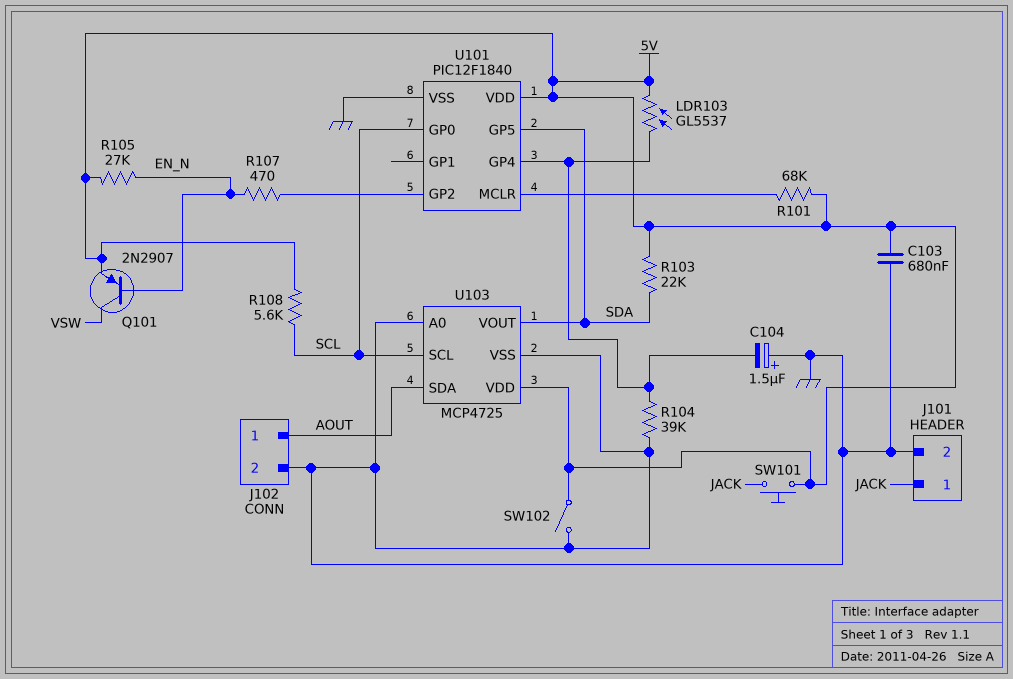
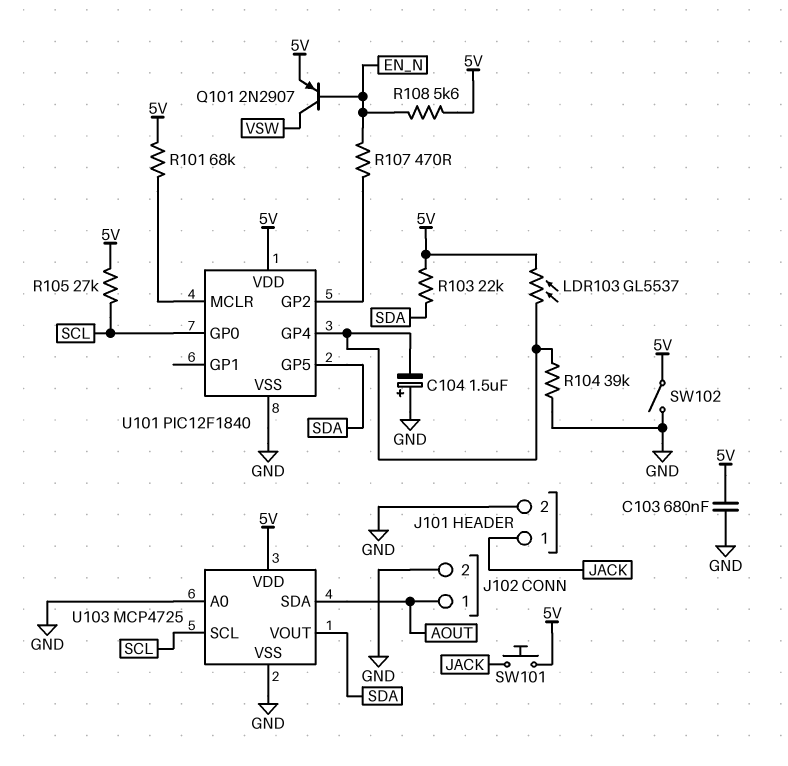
R105: 27k (5V, EN_N) -> 27k (5V, SCL)
R108: 5.6k (5V, SCL) -> 5.6k (5V, EN_N)

